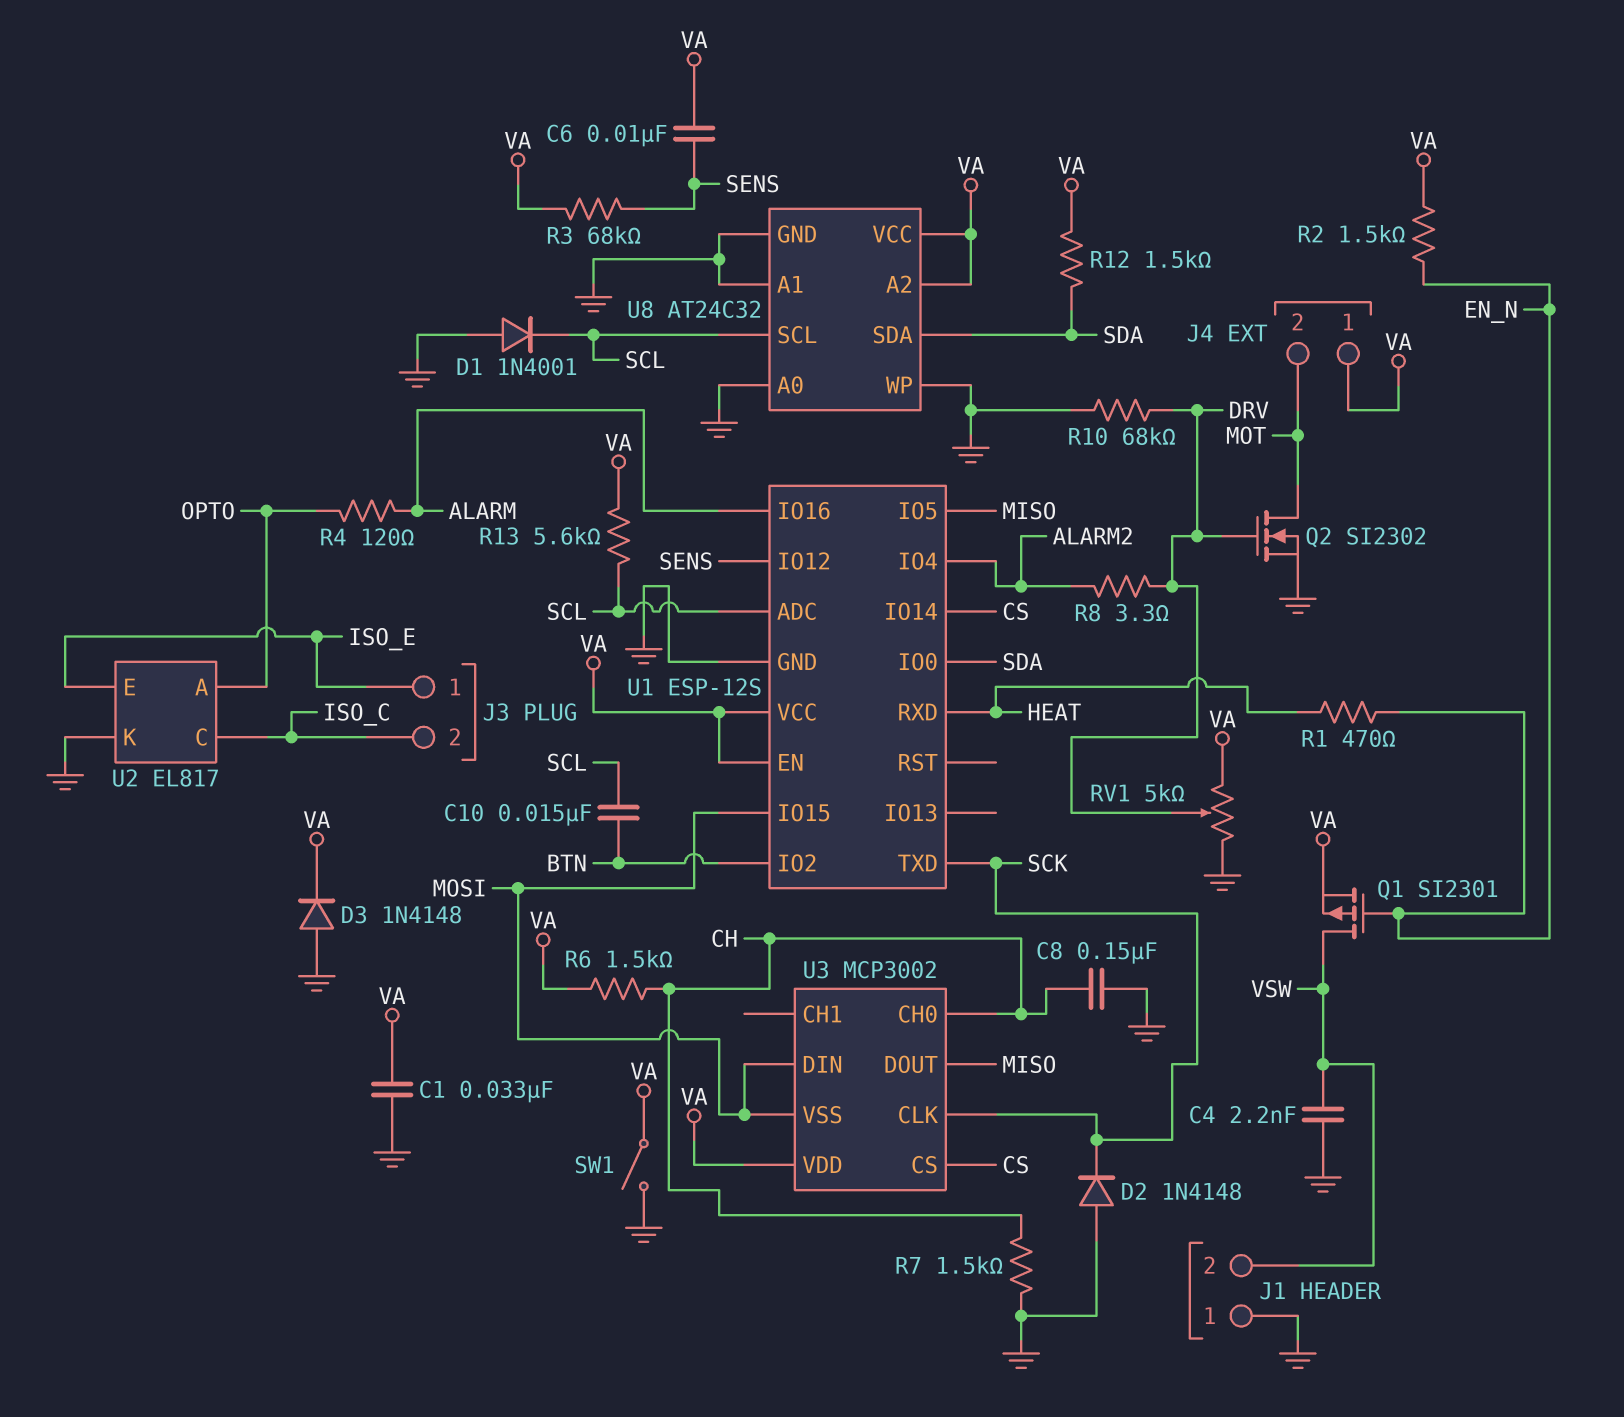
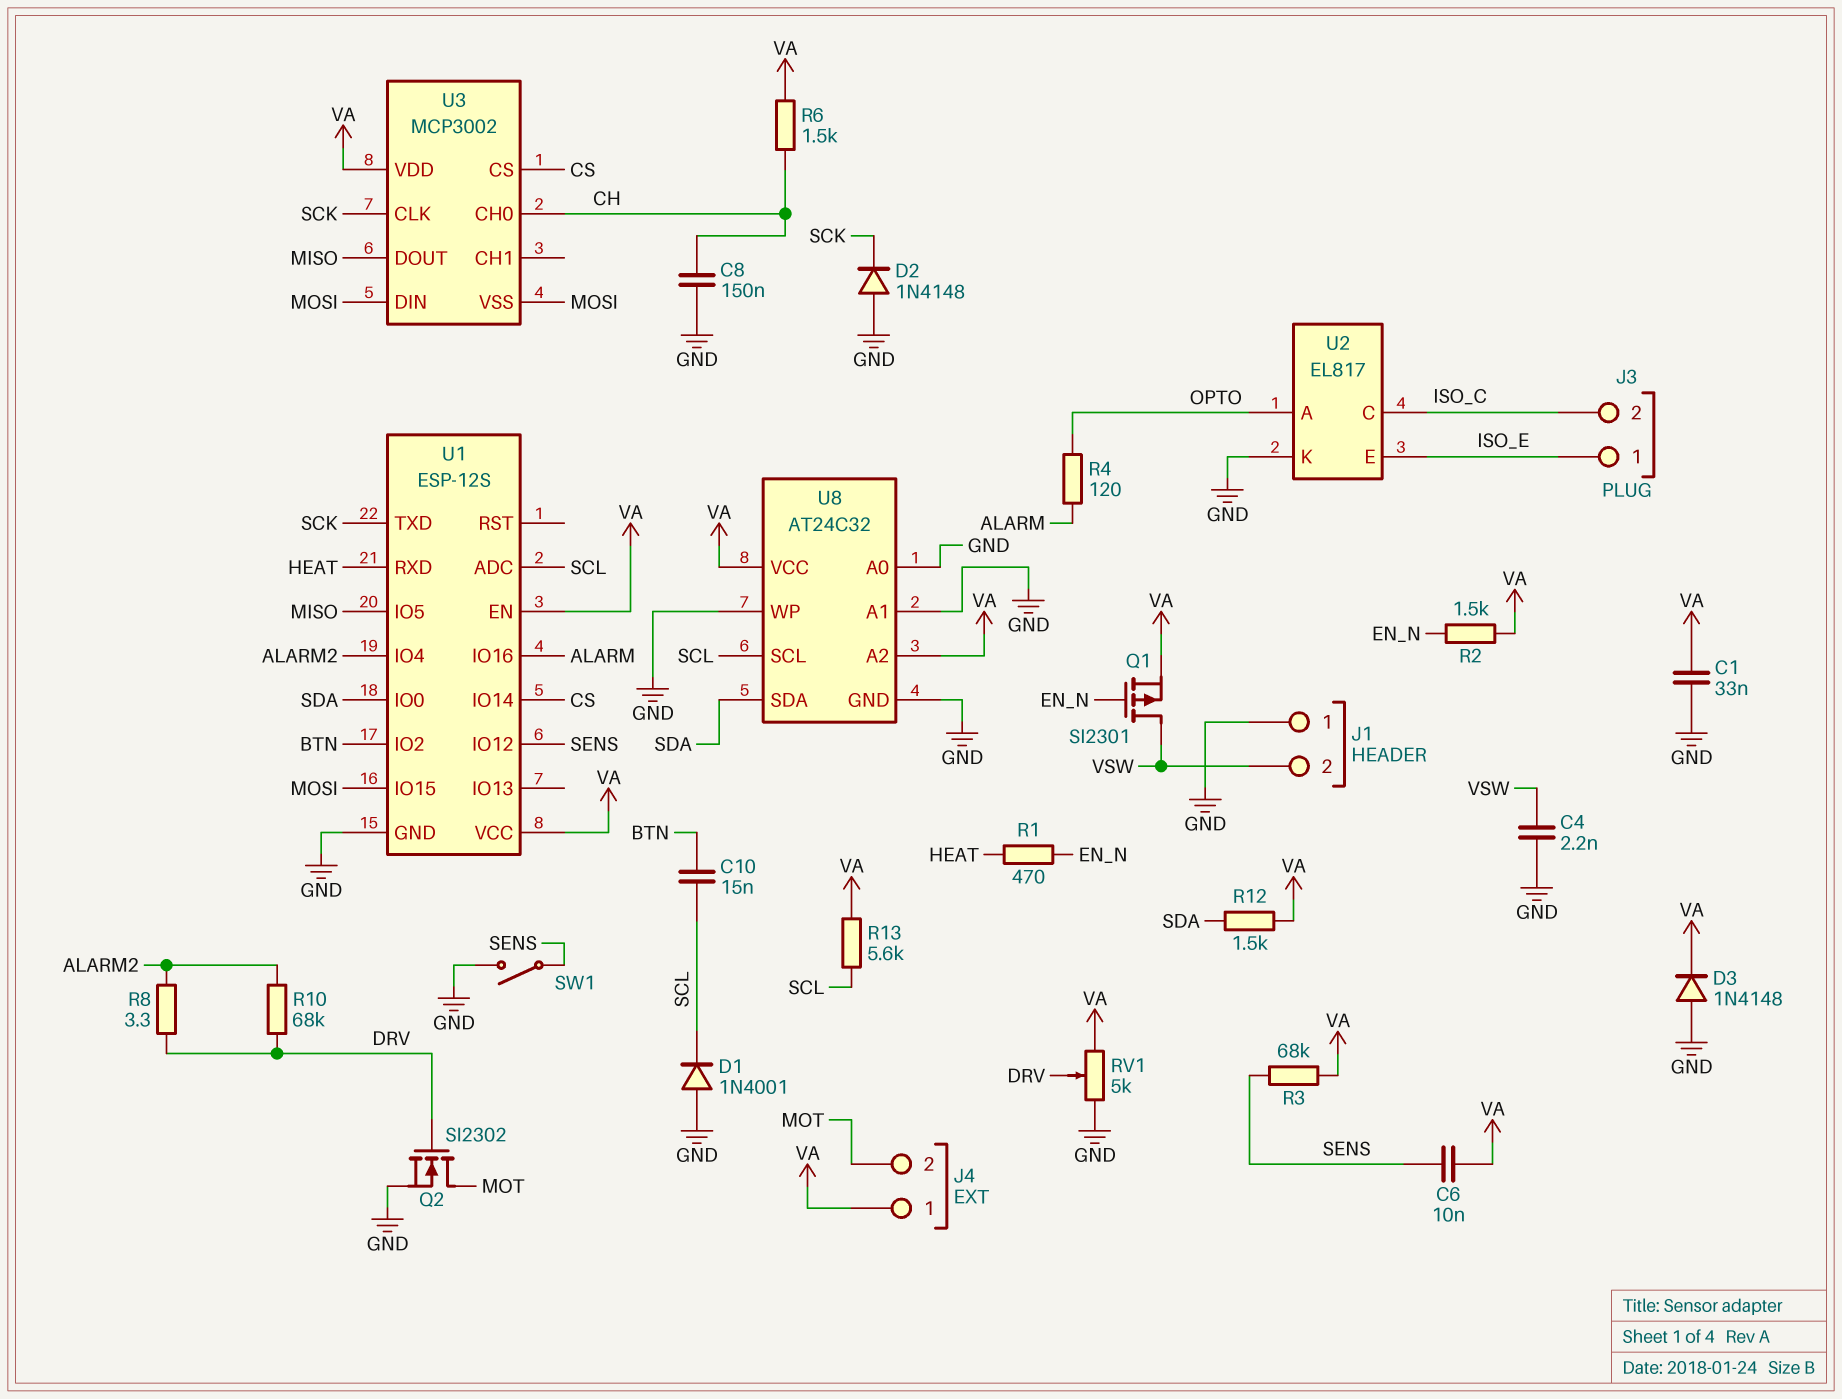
R7: 1.5k (CH, GND) -> none
R10: 68k (DRV, GND) -> 68k (ALARM2, DRV)
SW1: switch (GND, VA) -> switch (GND, SENS)

